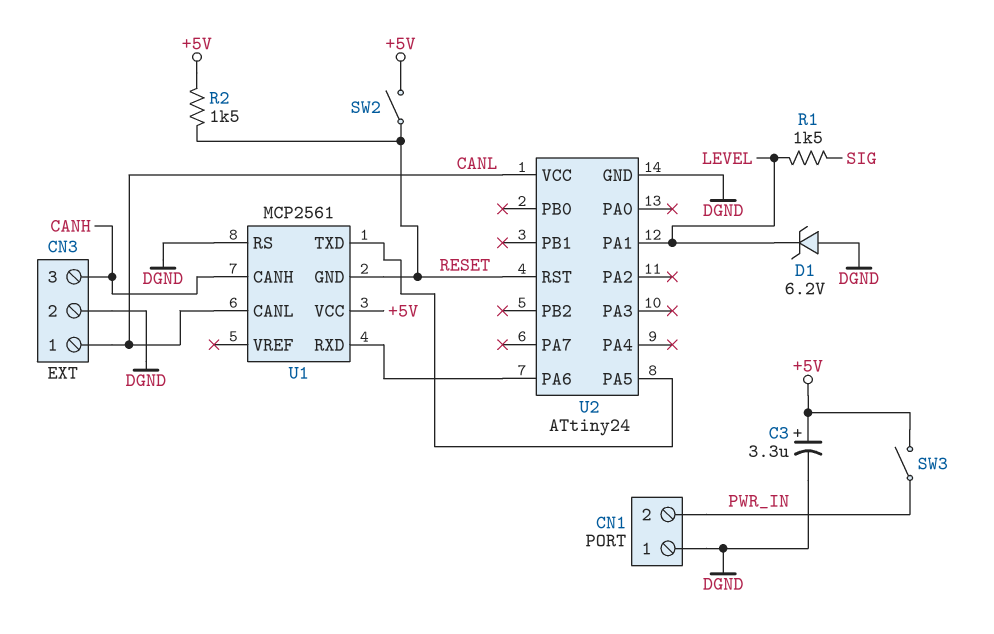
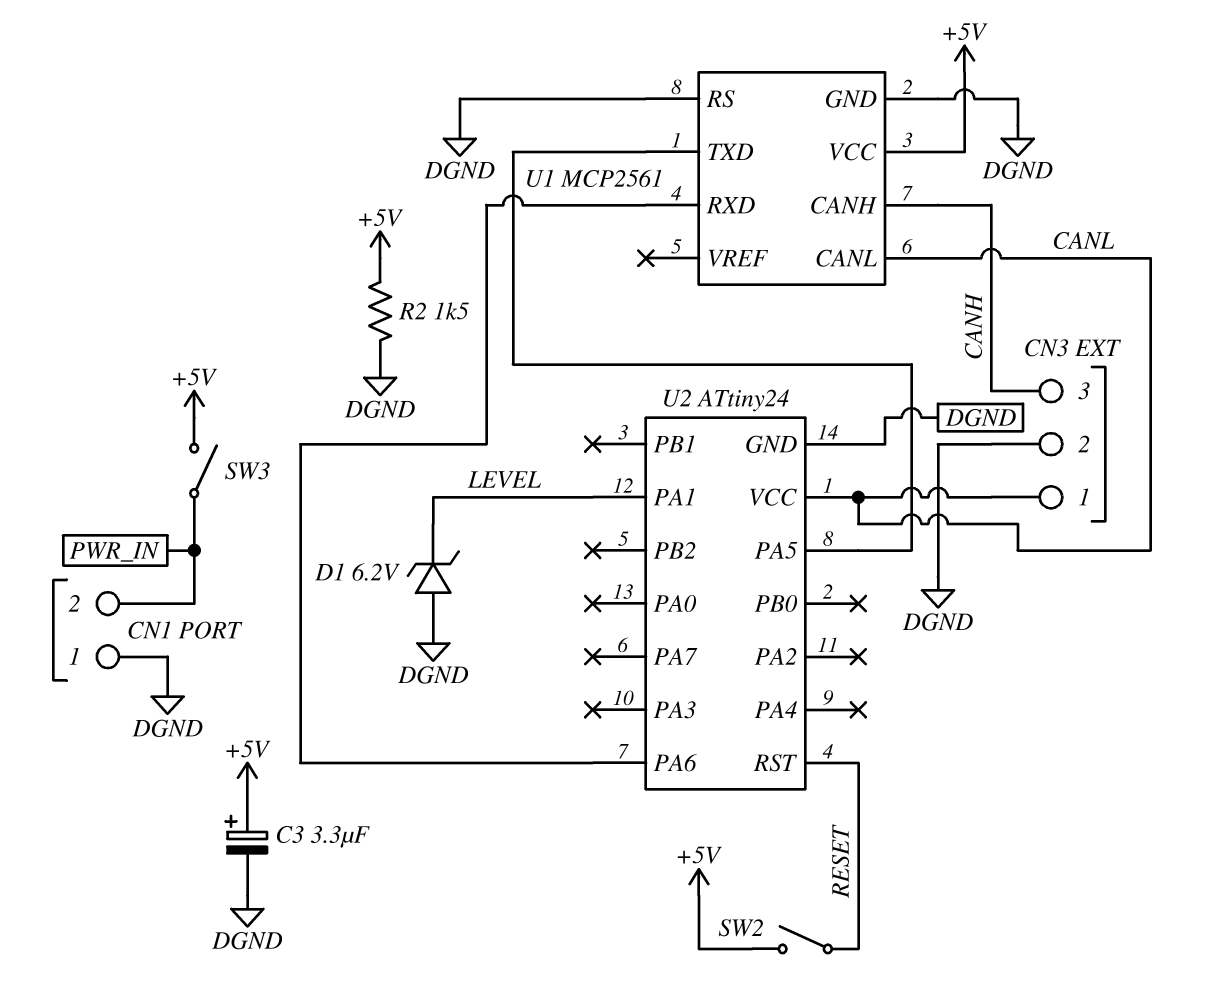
R1: 1.5k (LEVEL, SIG) -> none
R2: 1.5k (+5V, RESET) -> 1.5k (+5V, DGND)
U1 pin GND: RESET -> DGND

